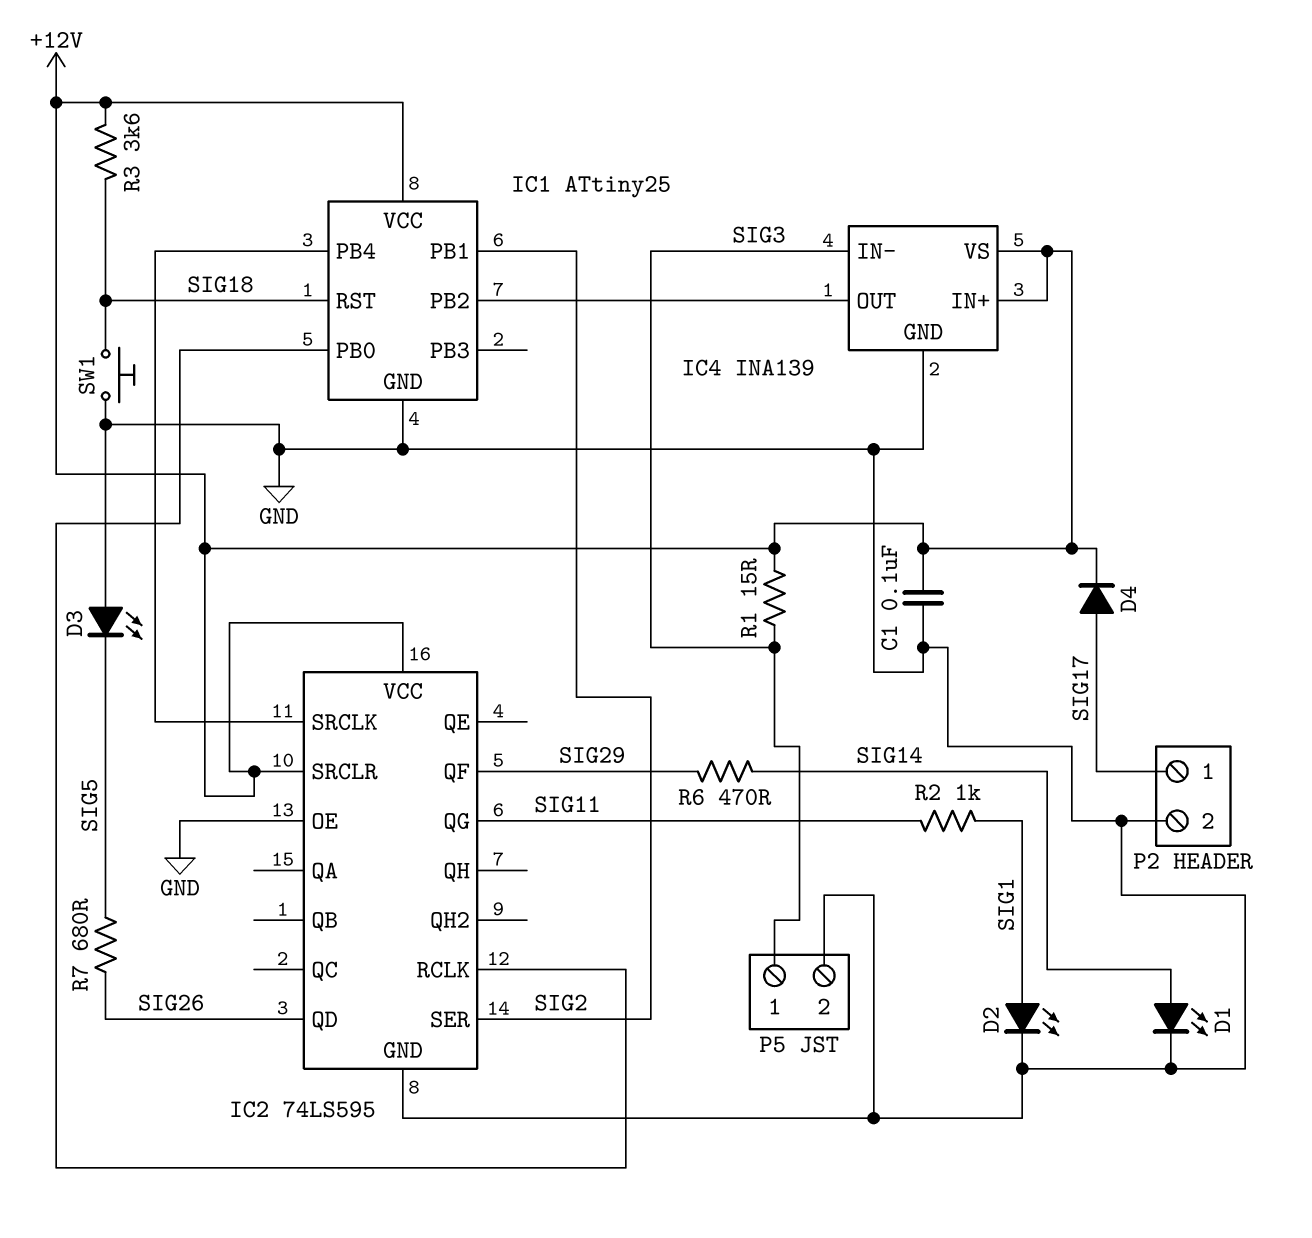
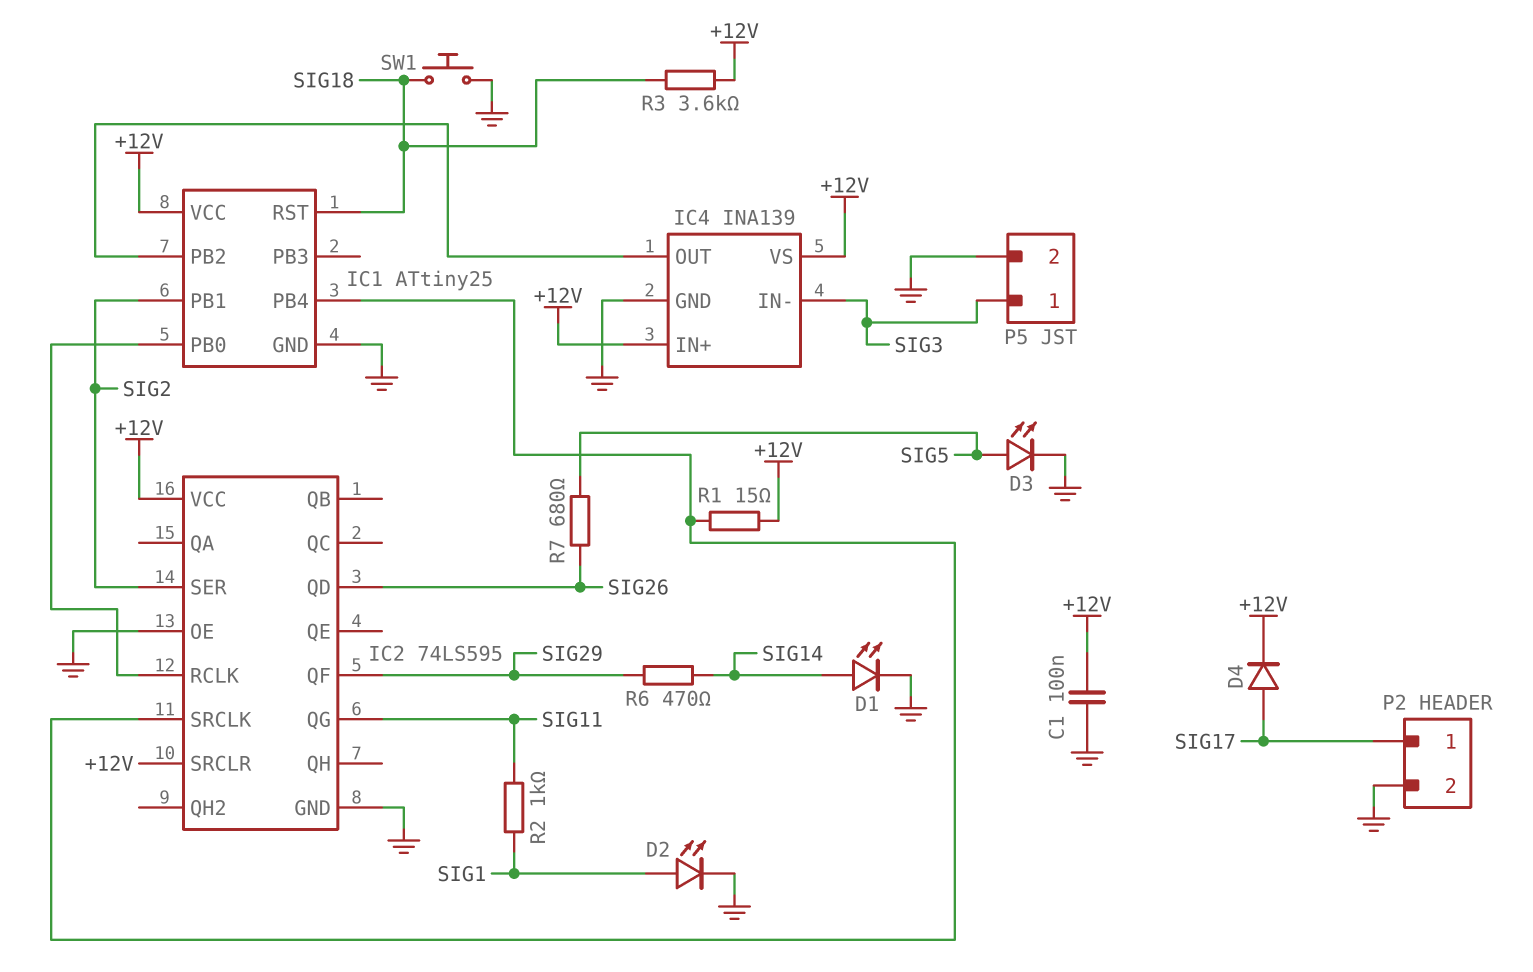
D3: LED (A GND, K SIG5) -> LED (A SIG5, K GND)
R1: 15 (+12V, SIG3) -> 15 (+12V, IC1/PB4)

